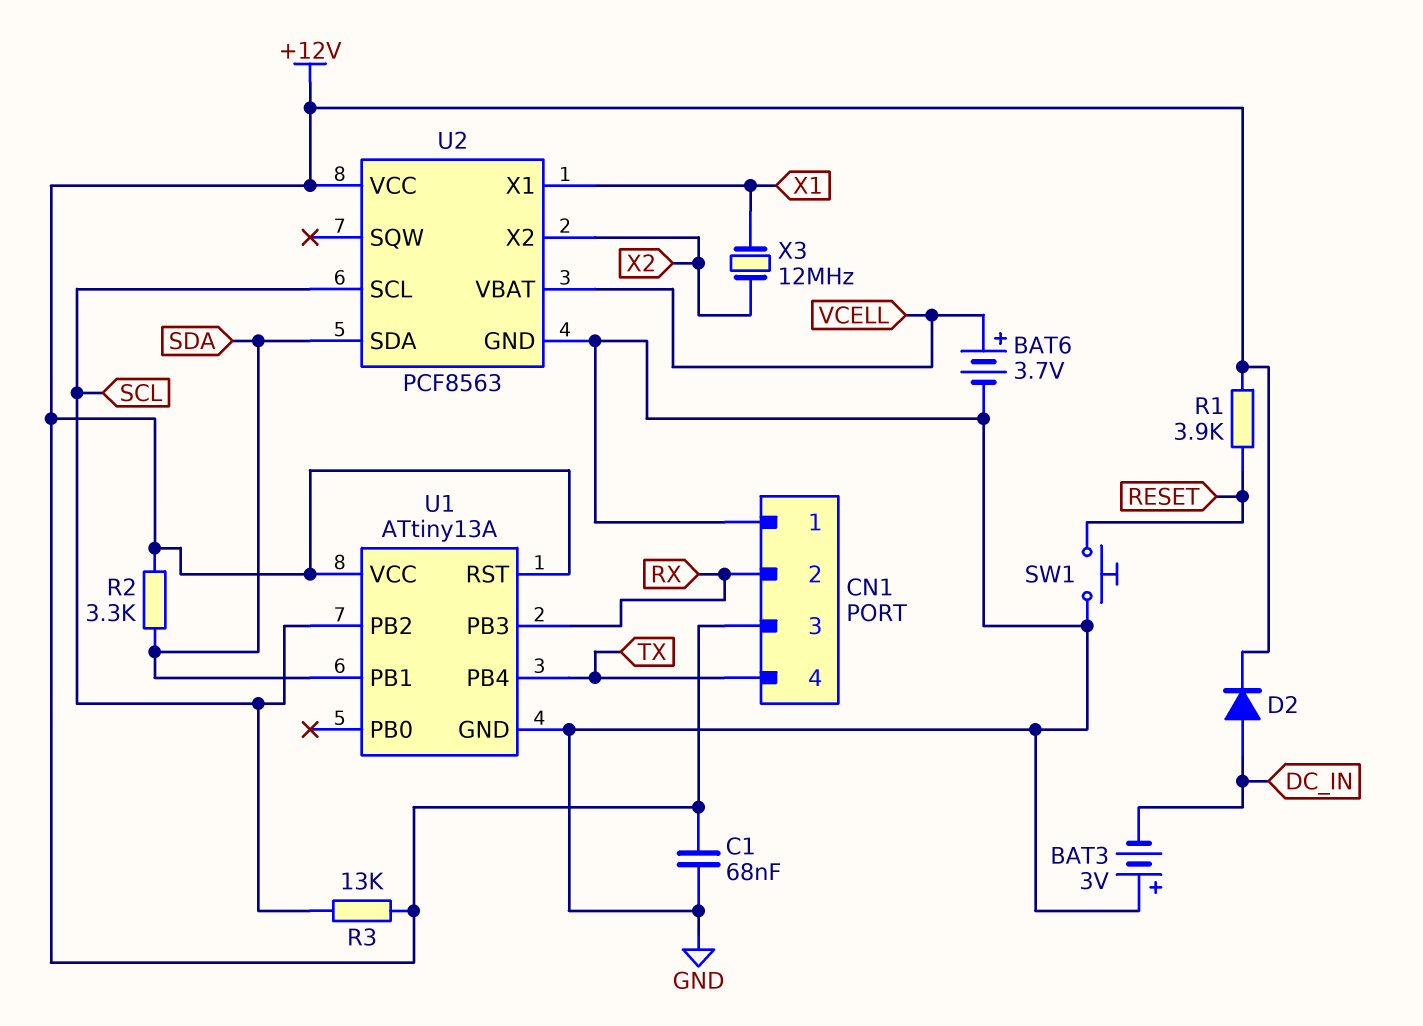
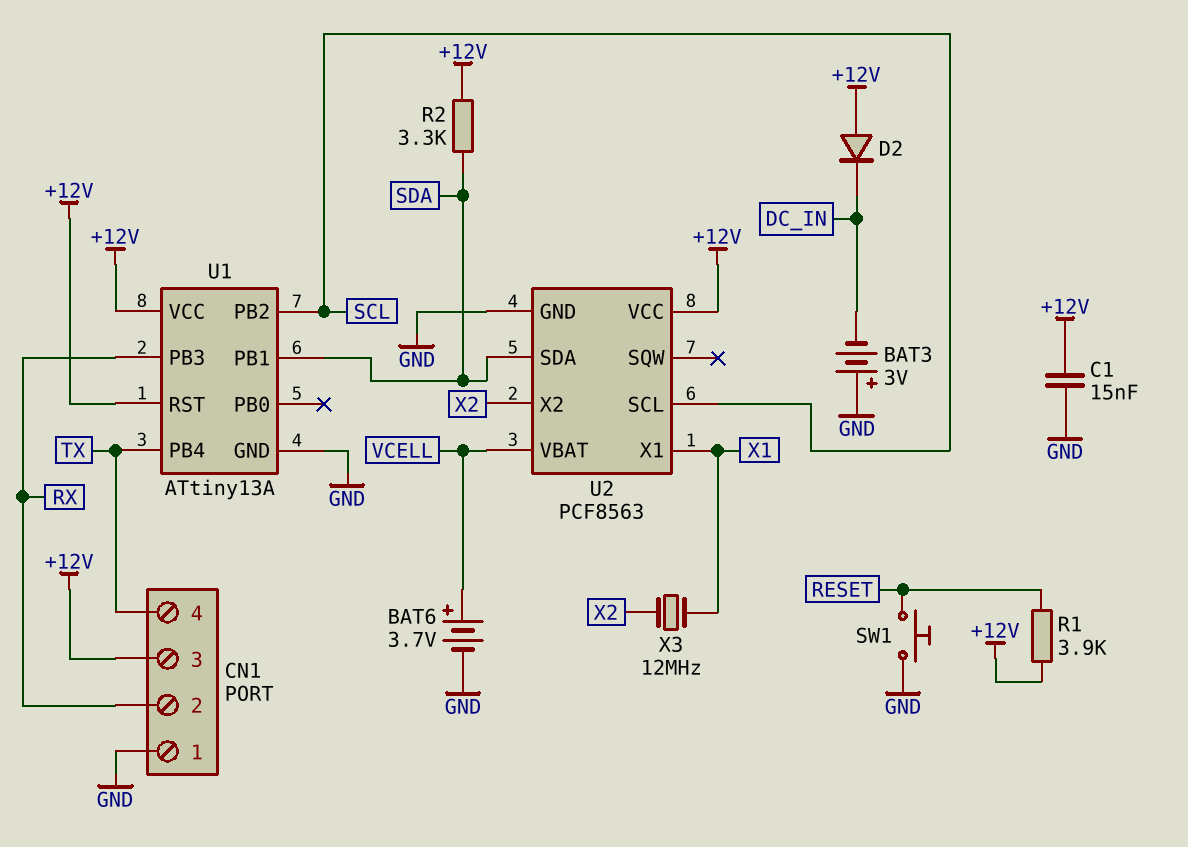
C1: 68nF (+12V, GND) -> 15nF (+12V, GND)
D2: diode (A DC_IN, K +12V) -> diode (A +12V, K DC_IN)
R3: 13k (+12V, SCL) -> none

